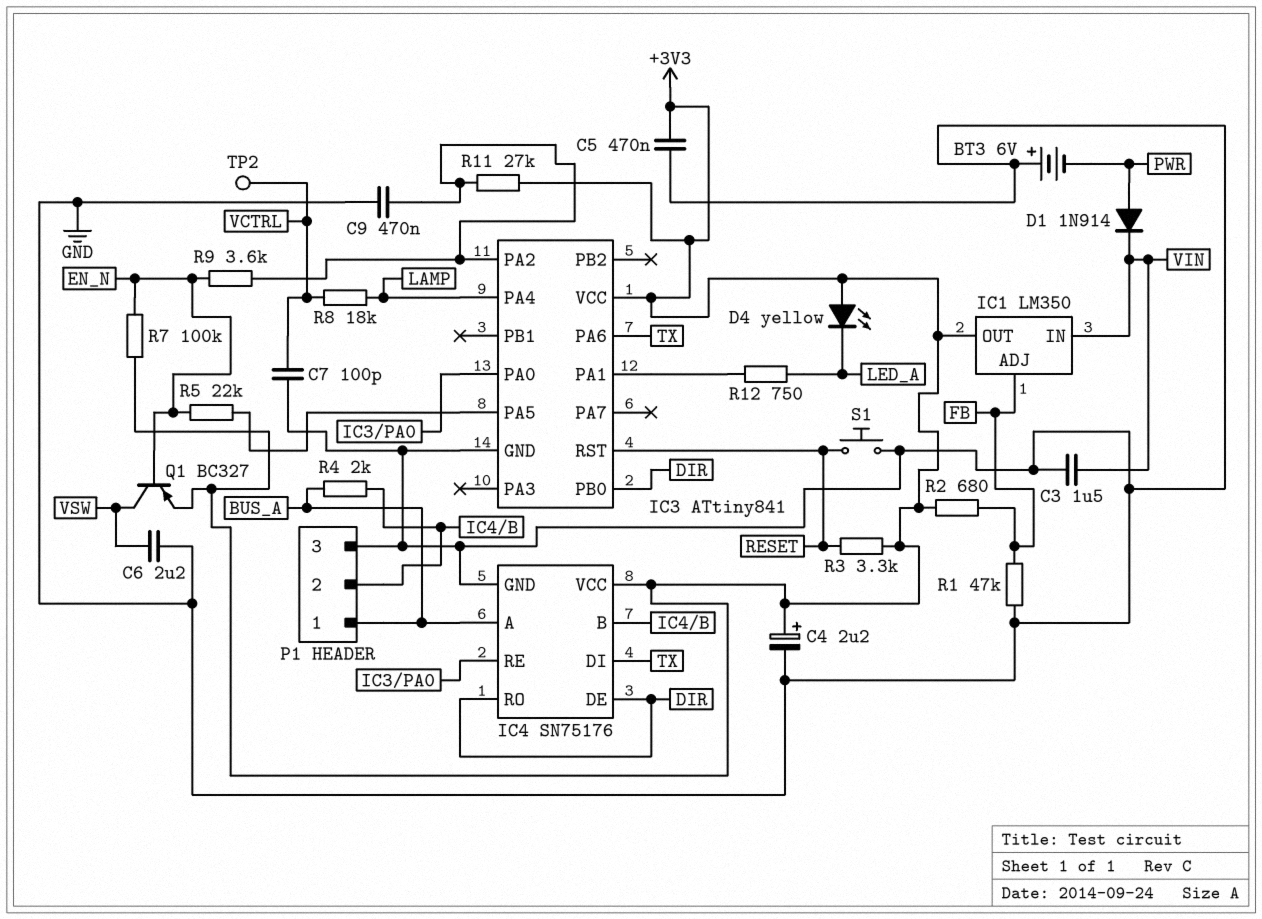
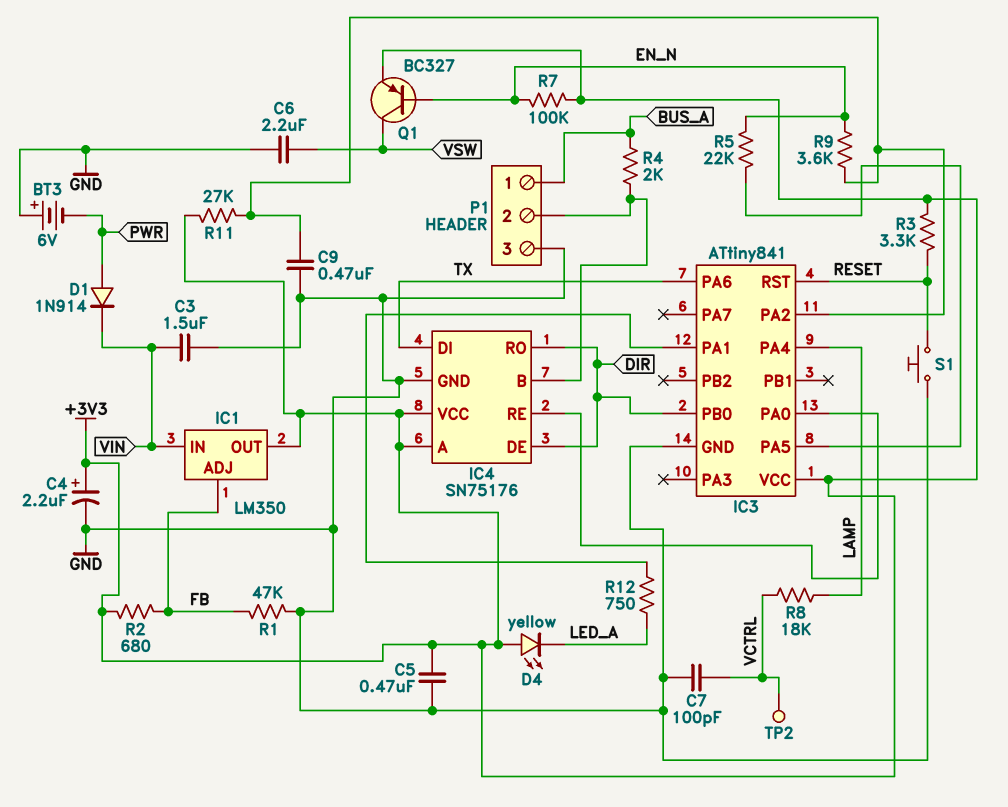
IC4 pin A: BUS_A -> +3V3

